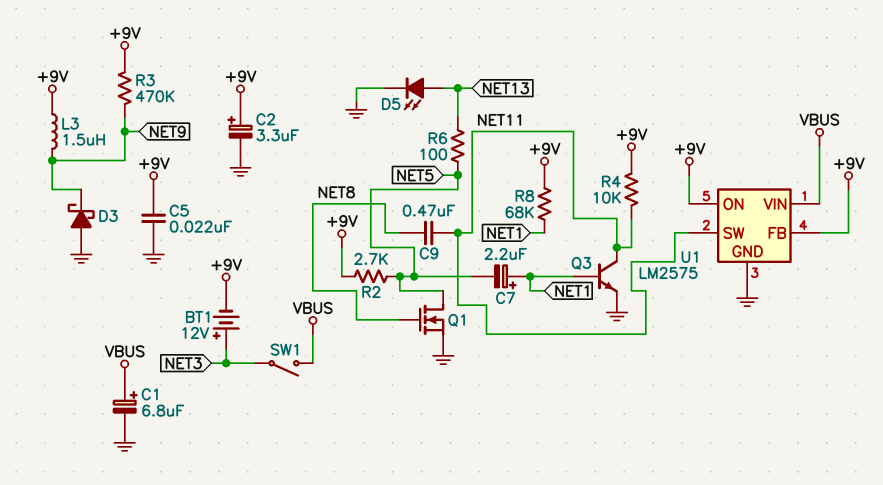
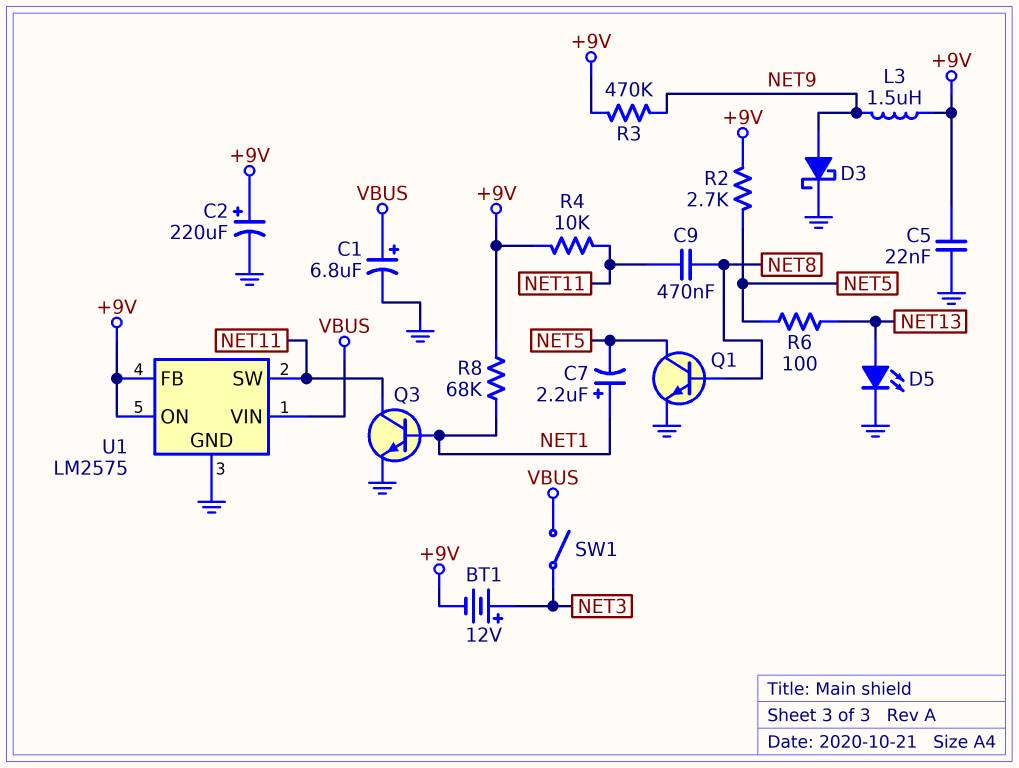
C2: 3.3uF (plus +9V, minus GND) -> 220uF (plus +9V, minus GND)
D3: schottky (A GND, K NET9) -> schottky (A NET9, K GND)
Q1: NMOS (G NET8, D NET5, S GND) -> NPN (B NET8, C NET5, E GND)

